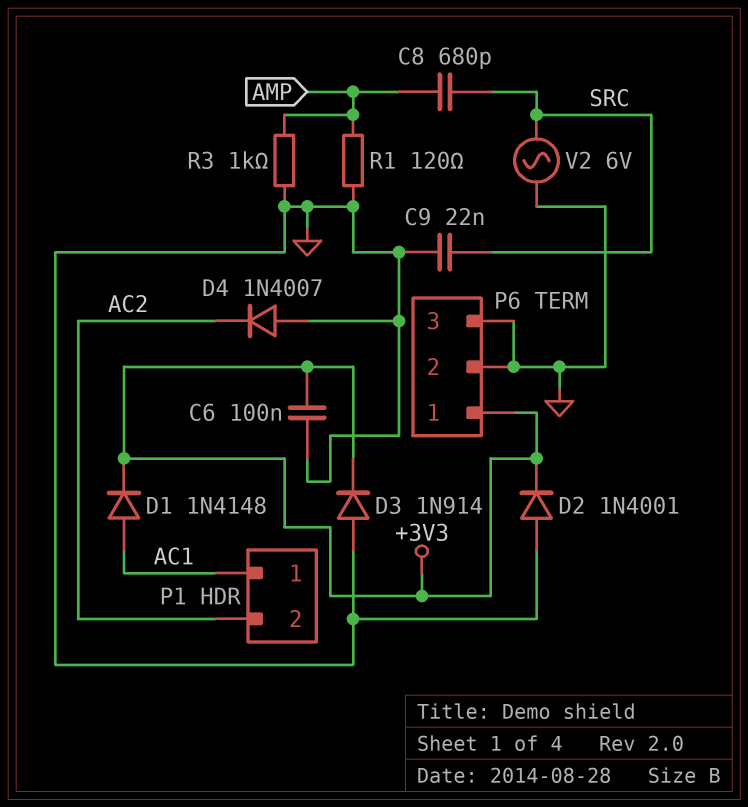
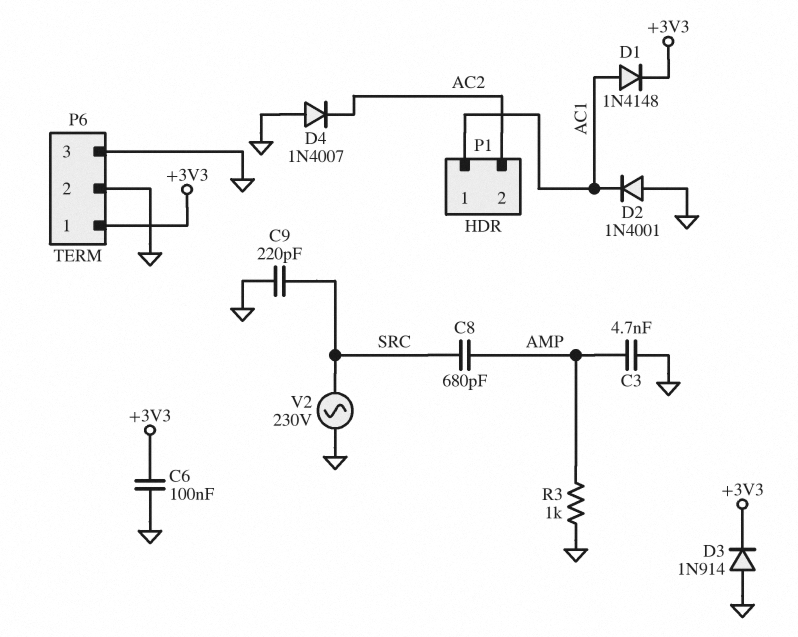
C3: none -> 4.7nF (AMP, GND)
C9: 22nF (GND, SRC) -> 220pF (GND, SRC)
D2: diode 1N4001 (A GND, K +3V3) -> diode 1N4001 (A GND, K AC1)
R1: 120 (AMP, GND) -> none
V2: AC 6V (GND, SRC) -> AC 230V (GND, SRC)

